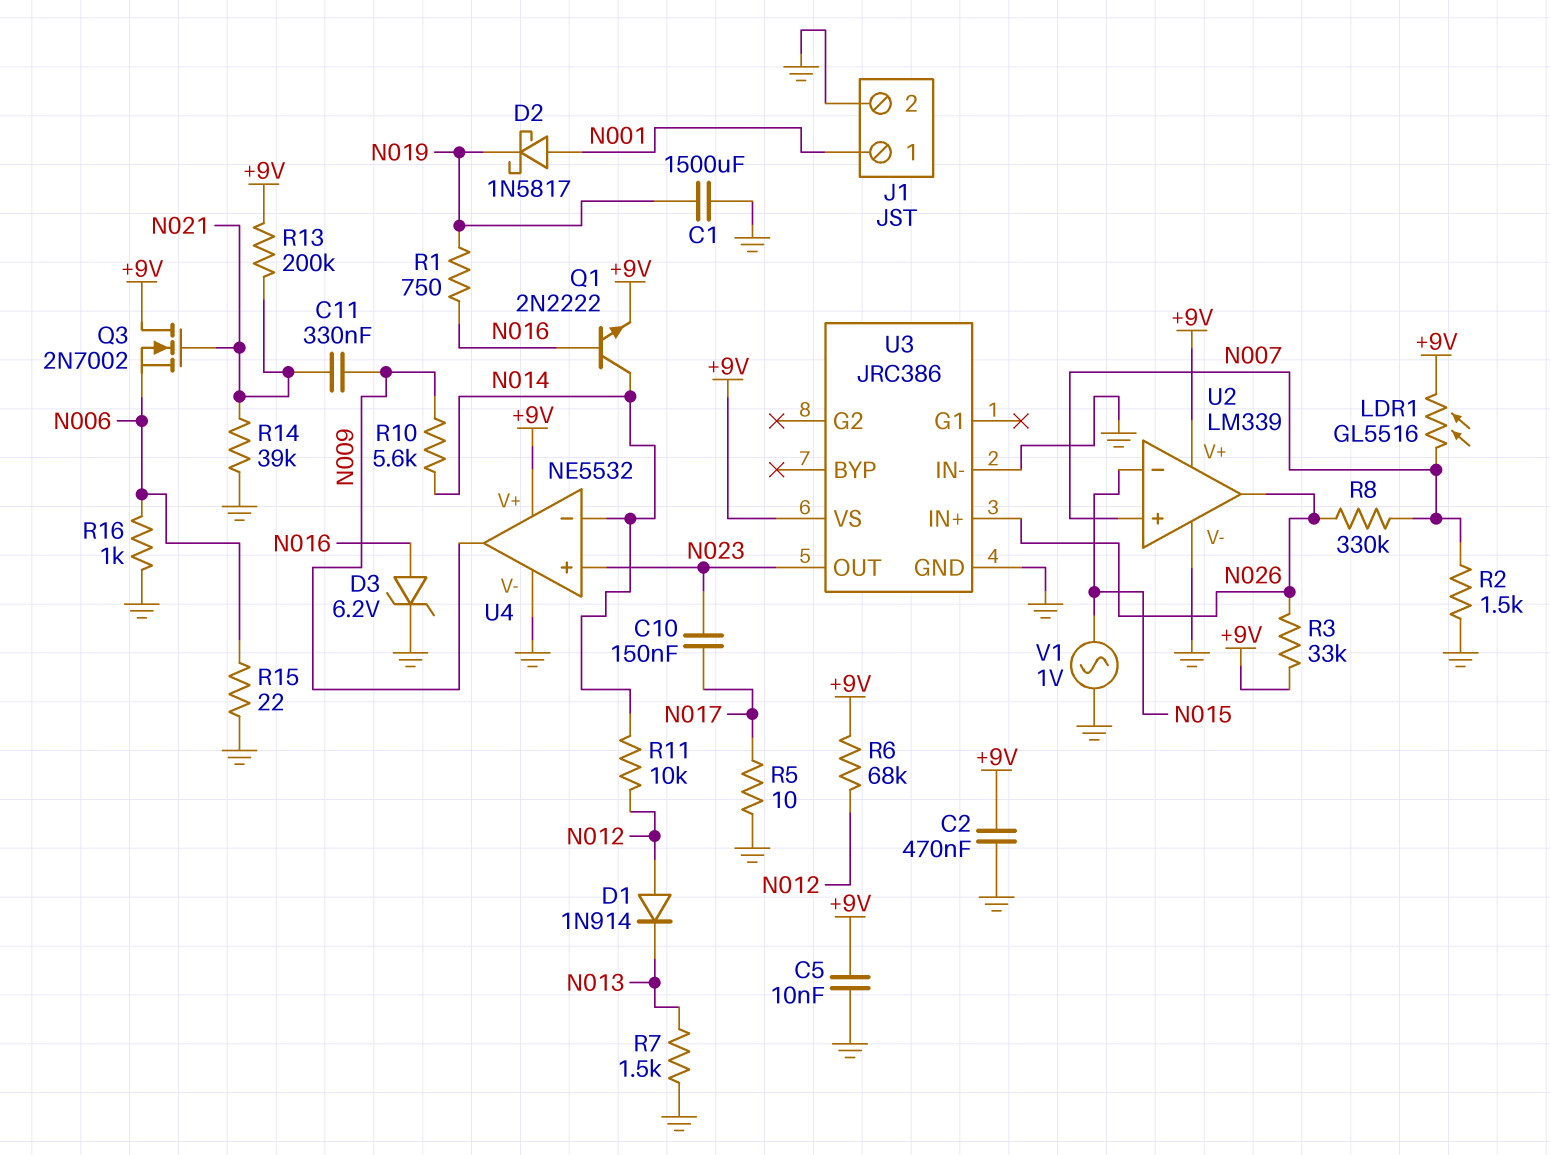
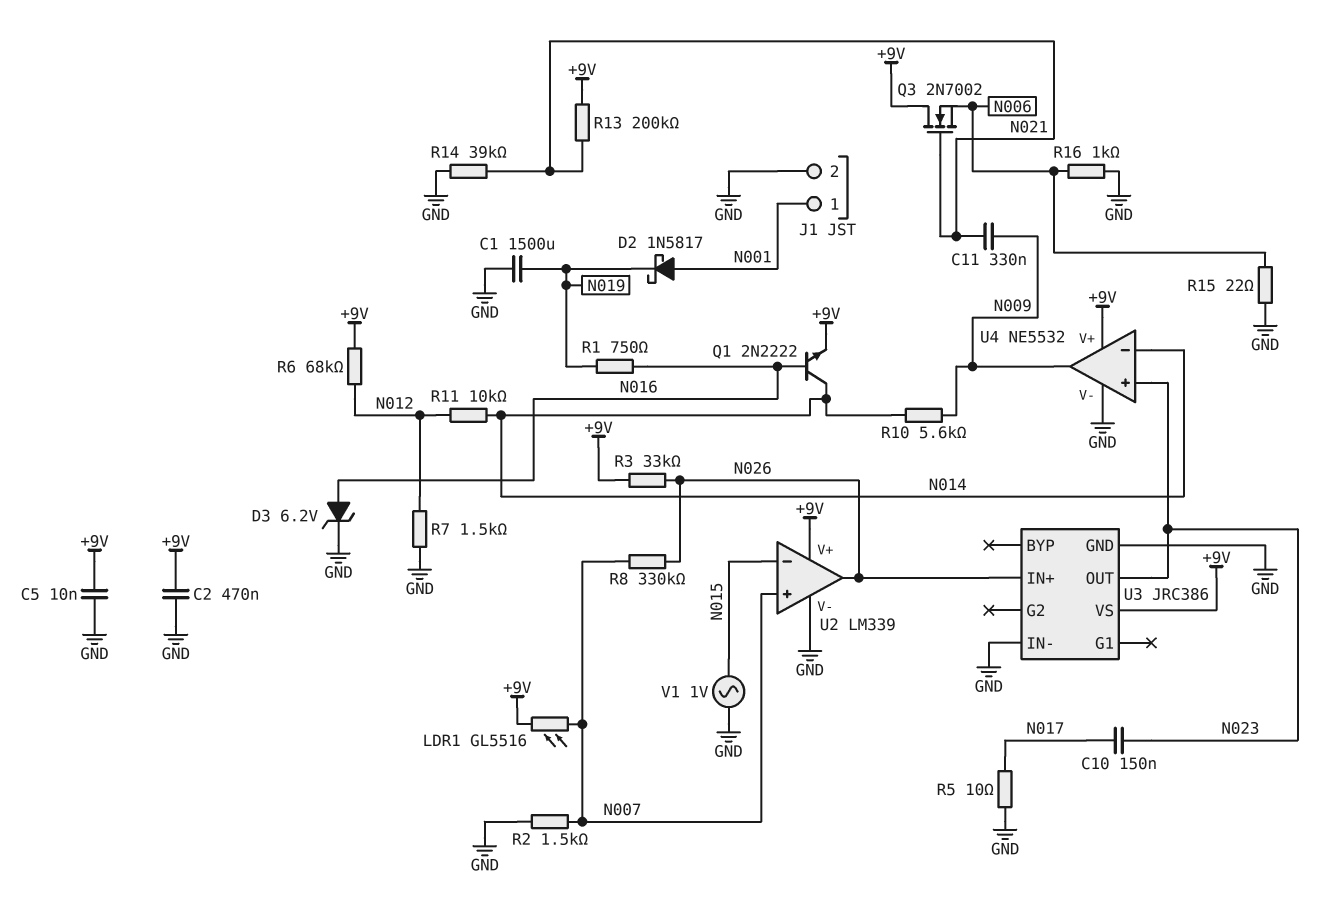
D1: diode 1N914 (A N012, K N013) -> none
R7: 1.5k (GND, N013) -> 1.5k (GND, N012)

